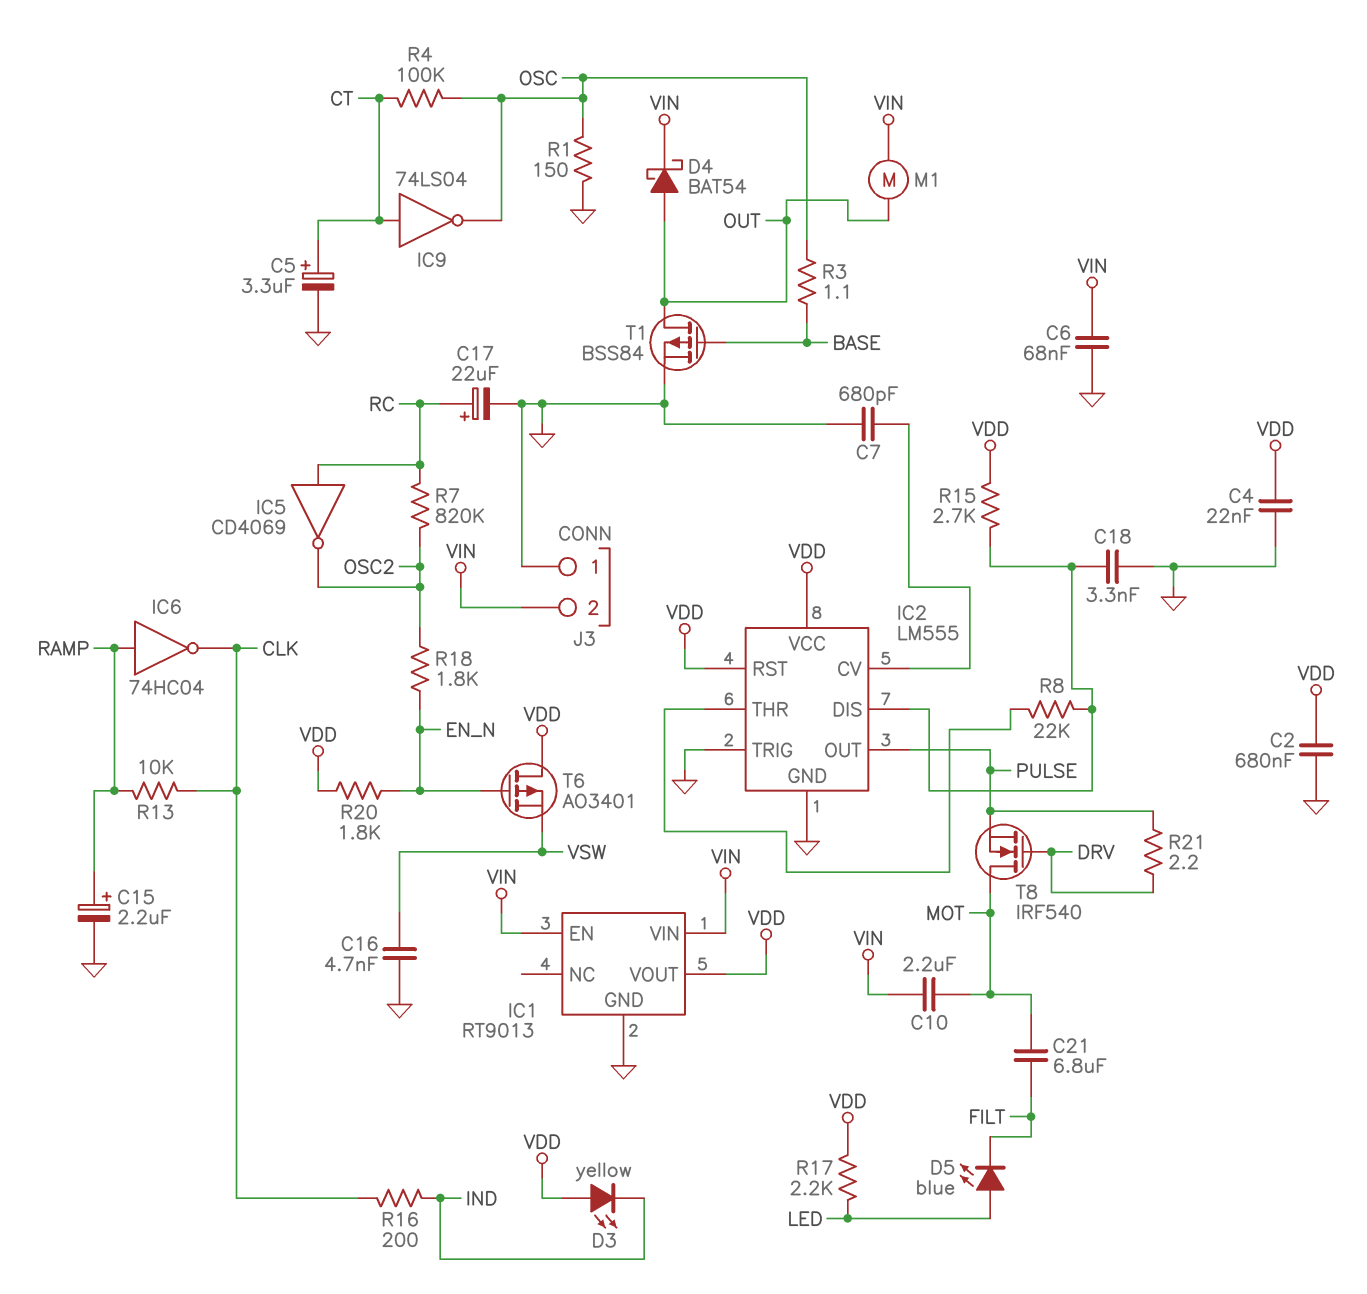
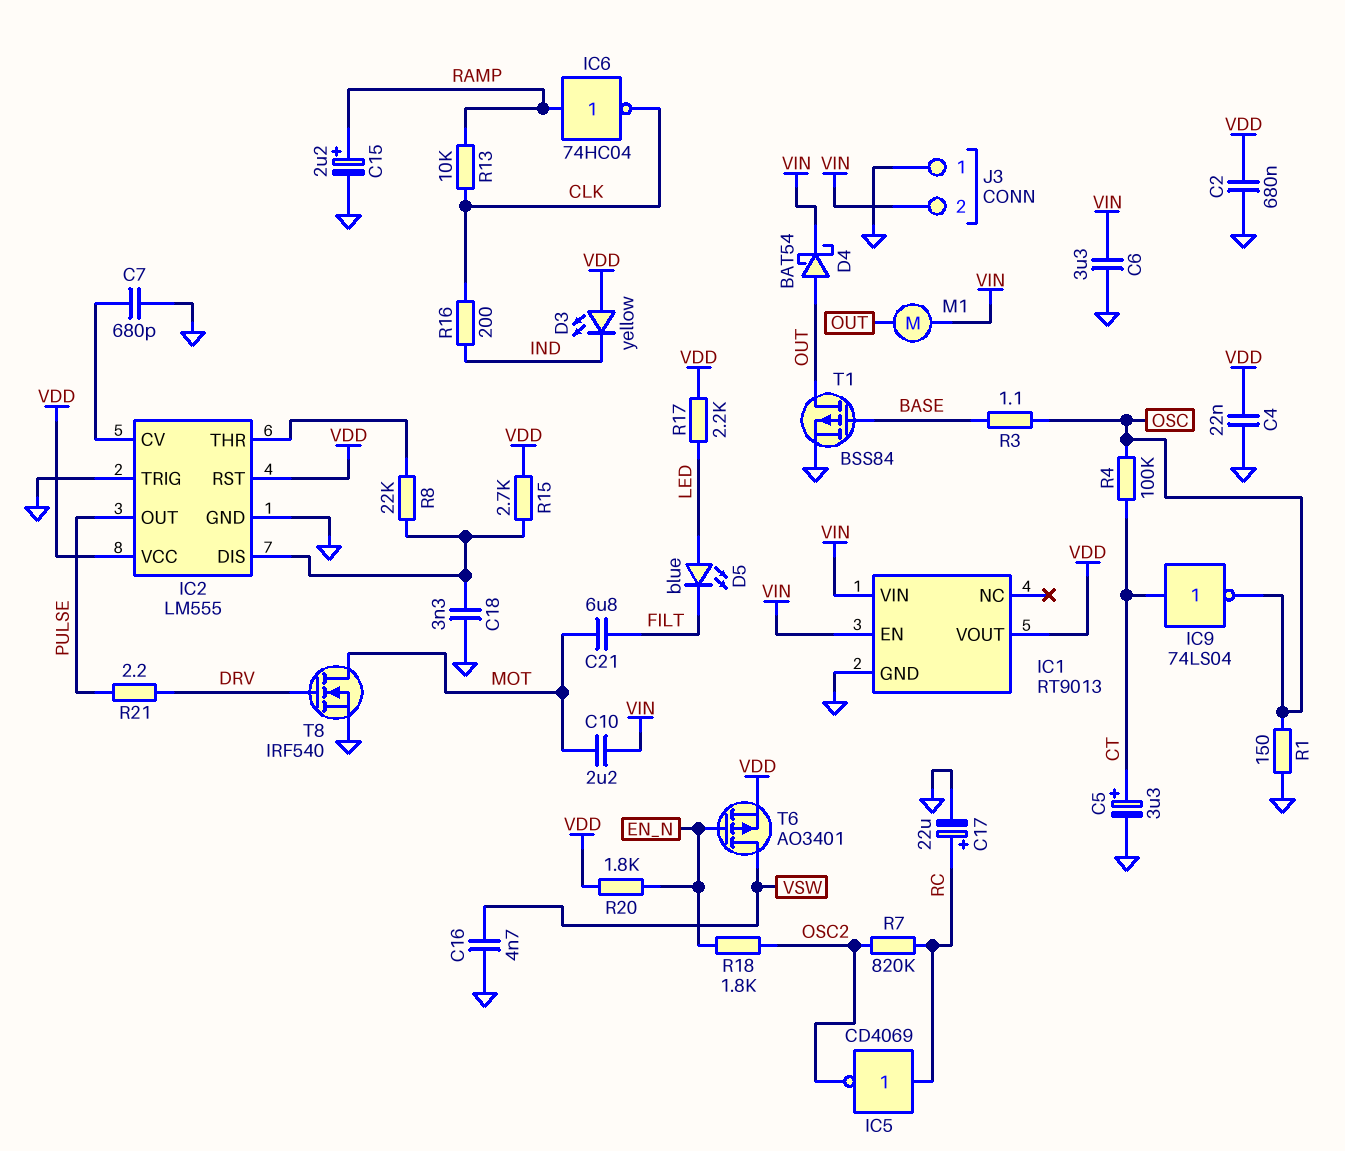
C6: 68nF (GND, VIN) -> 3.3uF (GND, VIN)
T6: PMOS AO3401 (G EN_N, D VDD, S VSW) -> PMOS AO3401 (G EN_N, D VSW, S VDD)
T8: NMOS IRF540 (G DRV, D MOT, S PULSE) -> NMOS IRF540 (G DRV, D MOT, S GND)

